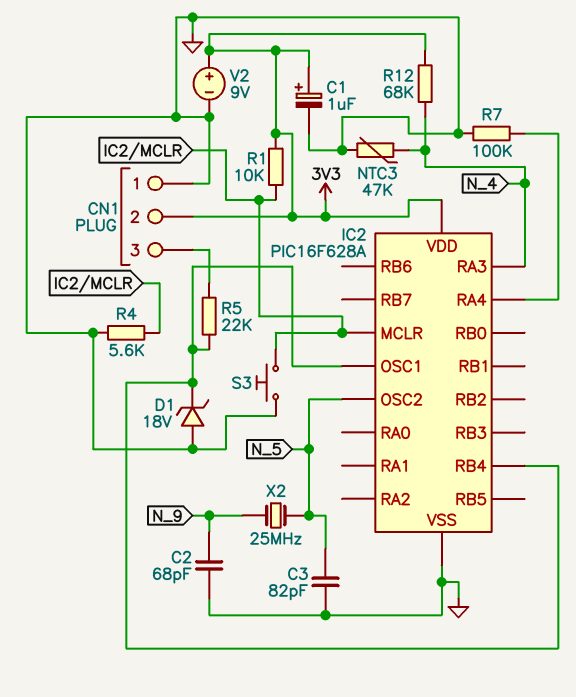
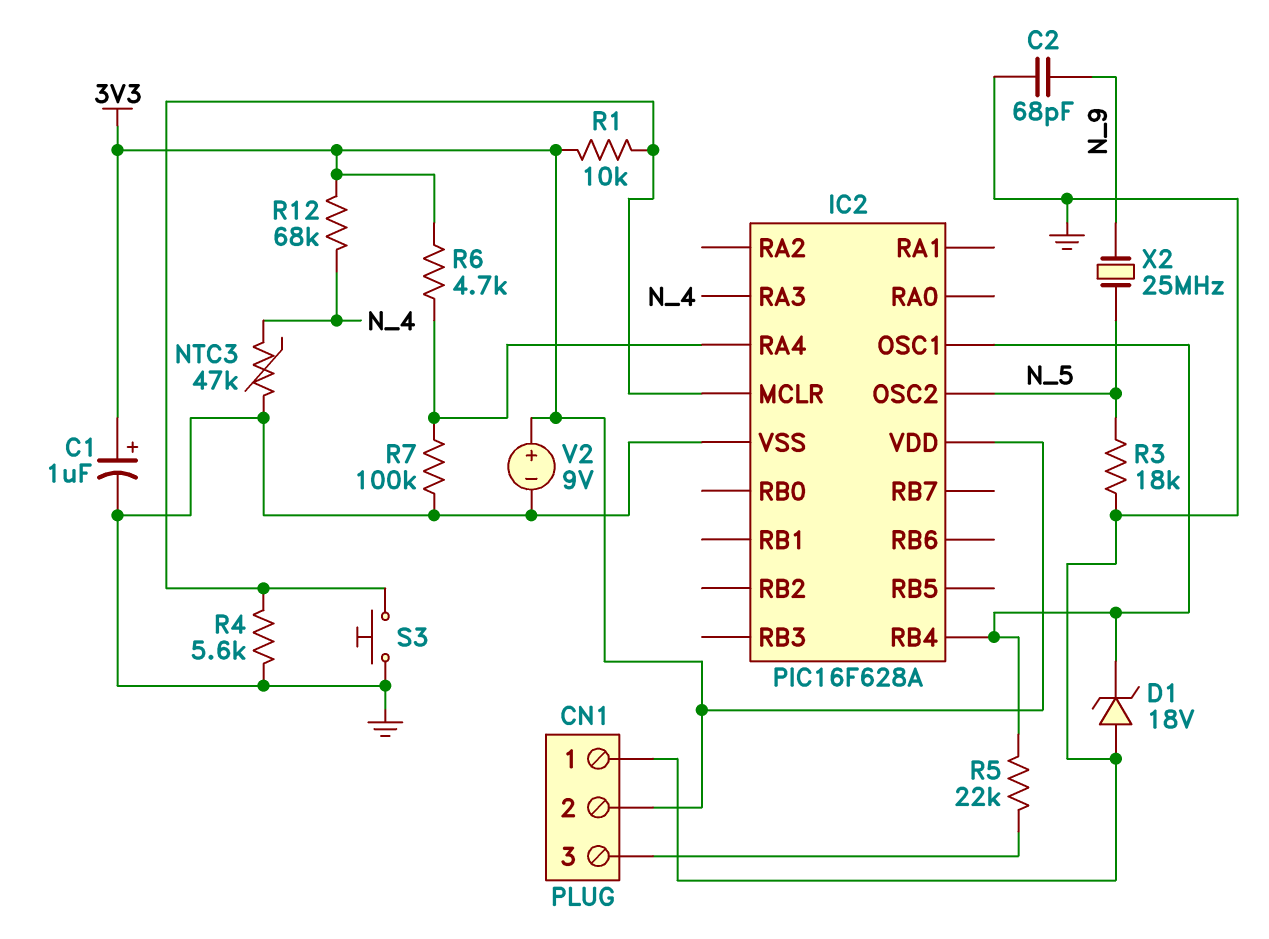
C3: 82pF (GND, N_5) -> none
R3: none -> 18k (GND, N_5)
R6: none -> 4.7k (3V3, IC2/RA4)

